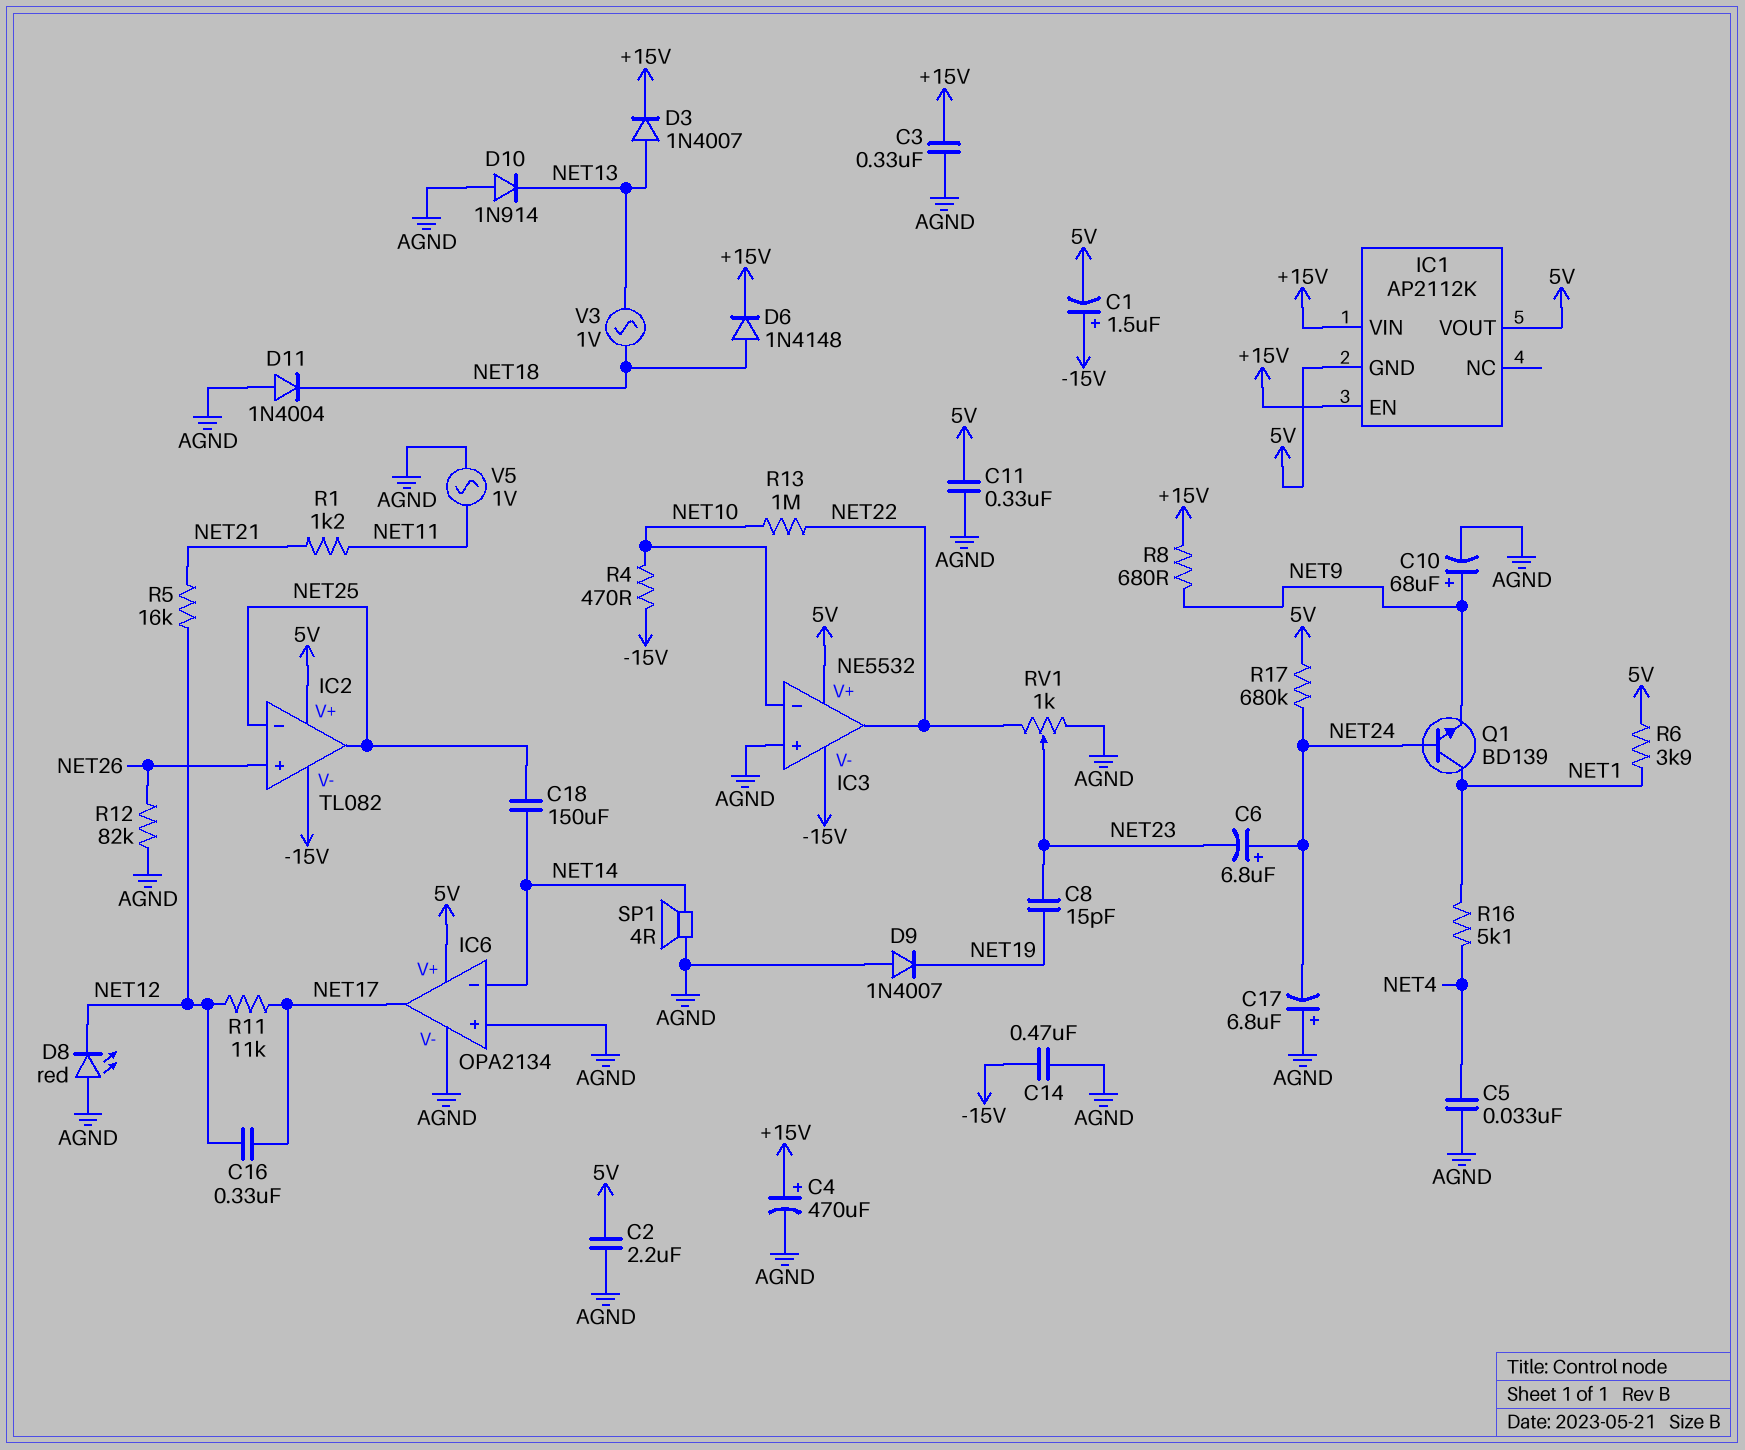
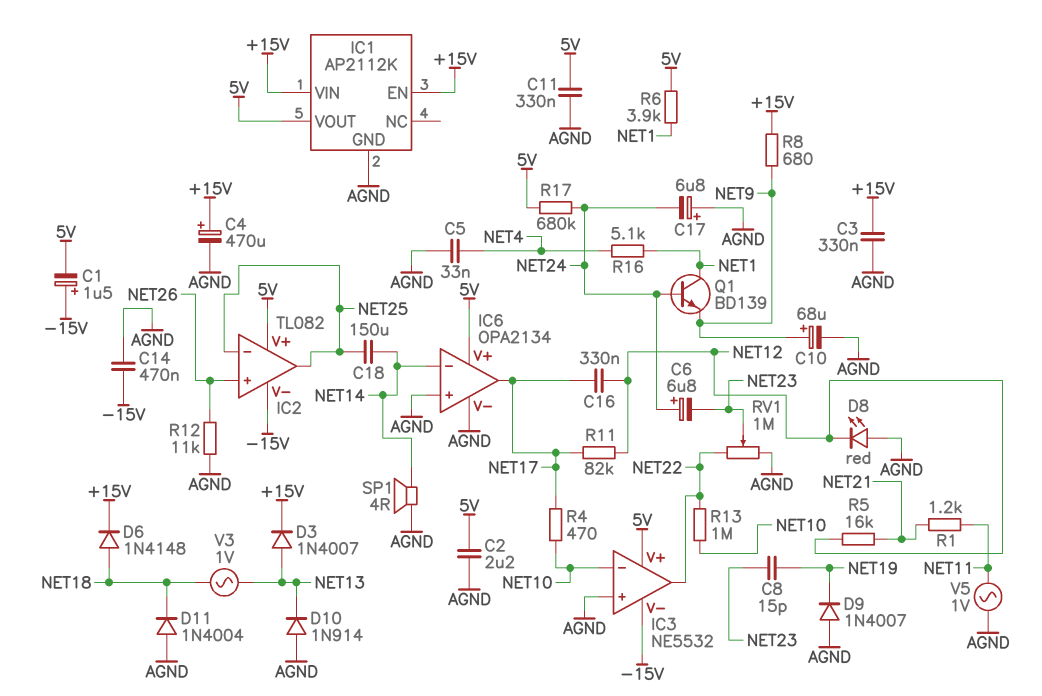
IC1 pin GND: 5V -> AGND
R4: 470 (-15V, NET10) -> 470 (NET10, NET17)
R11: 11k (NET12, NET17) -> 82k (NET12, NET17)
R12: 82k (AGND, NET26) -> 11k (AGND, NET26)
RV1: 1k (AGND, NET22, wiper NET23) -> 1M (AGND, NET22, wiper NET23)

